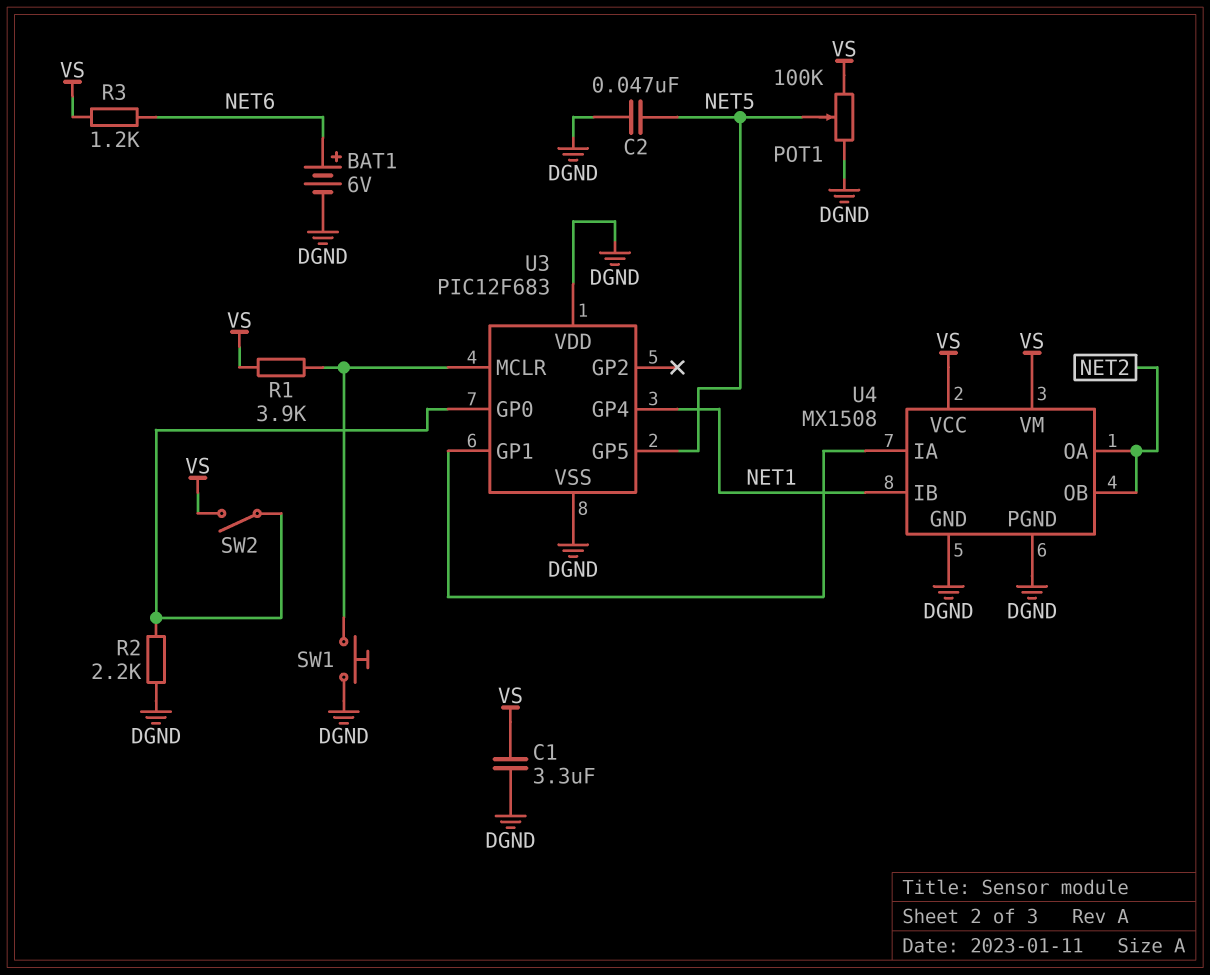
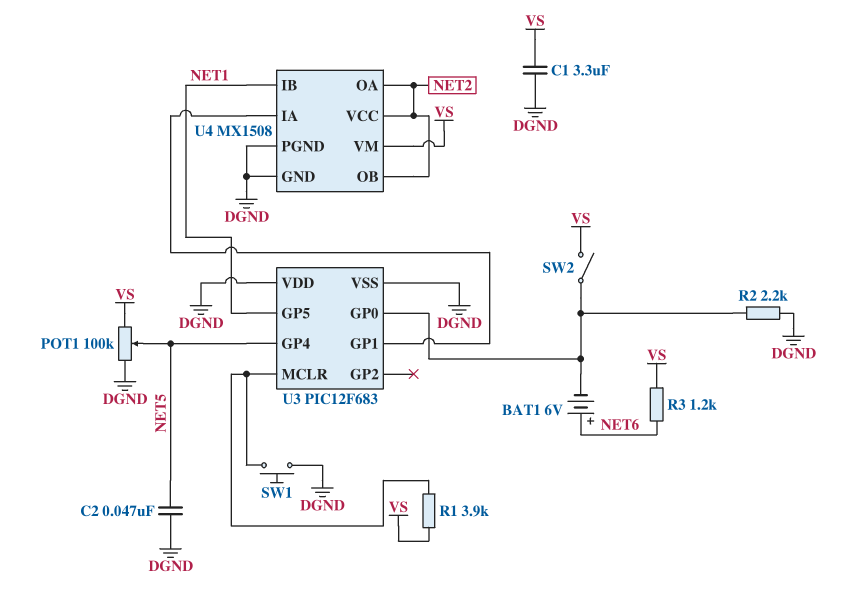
BAT1: 6V (plus NET6, minus DGND) -> 6V (plus NET6, minus U3/GP0)
U3 pin GP4: NET1 -> NET5
U3 pin GP5: NET5 -> NET1
U4 pin VCC: VS -> NET2

